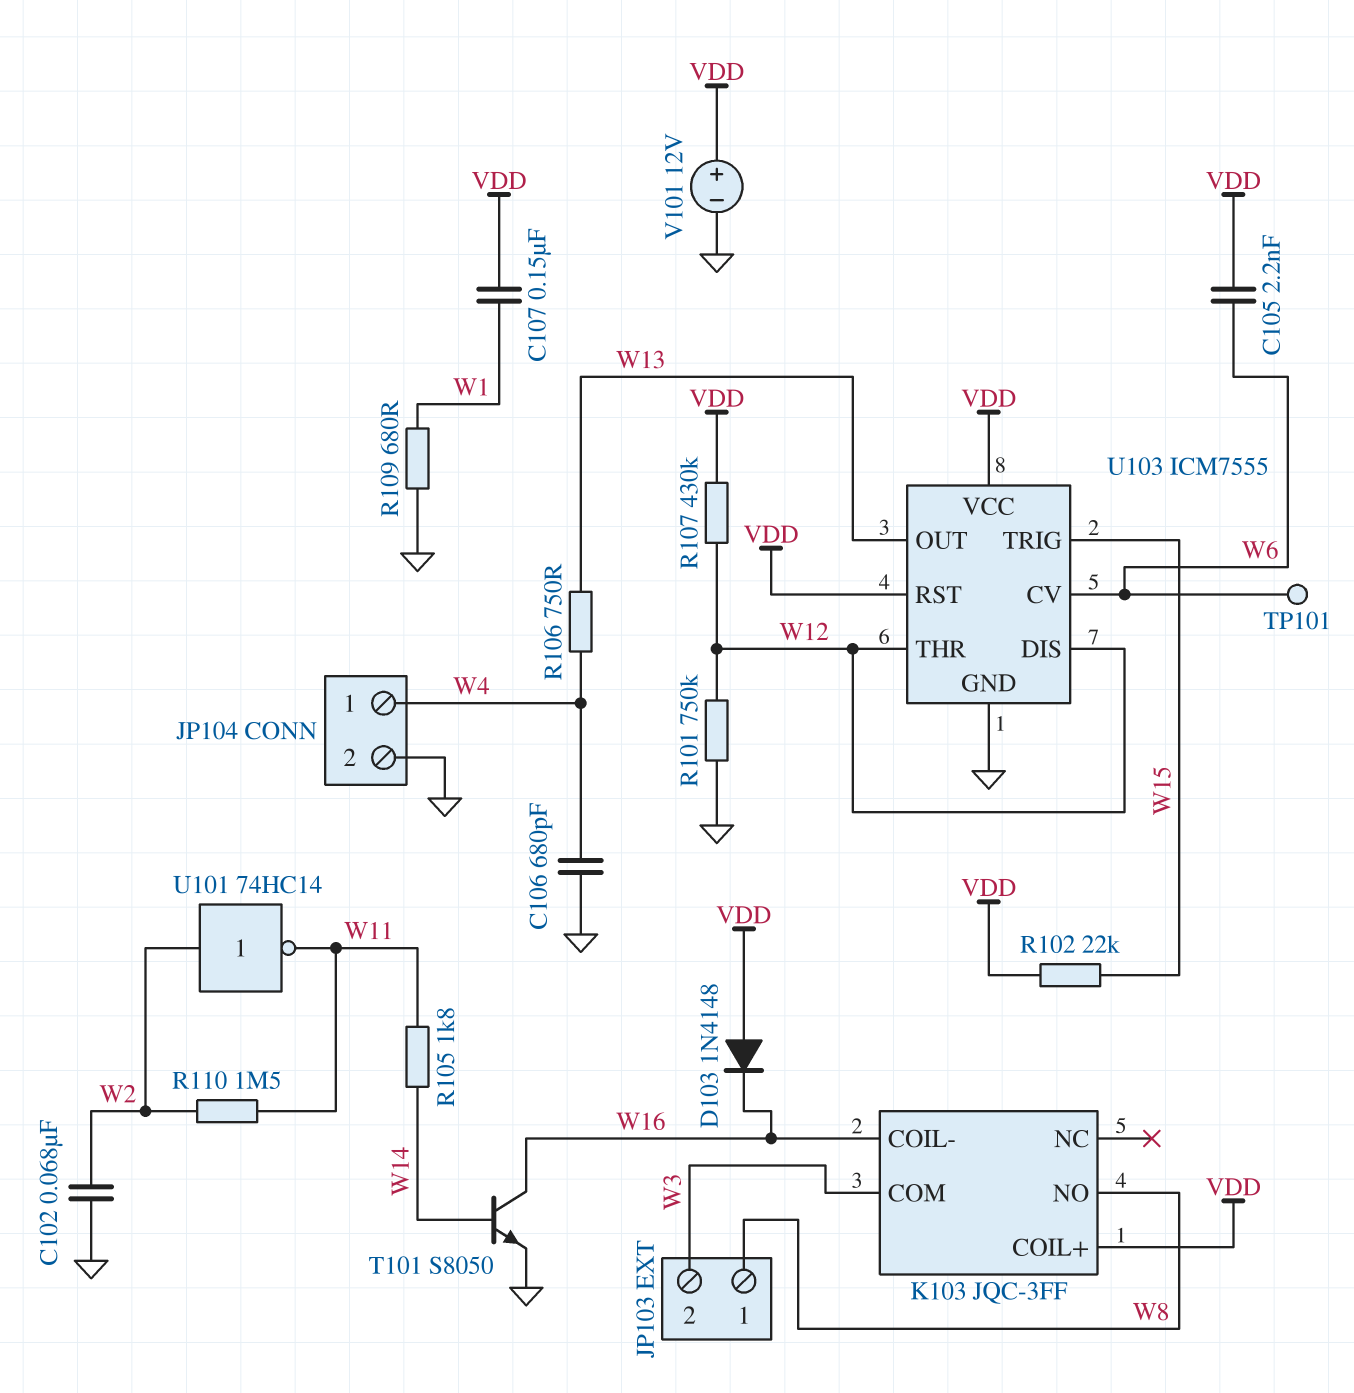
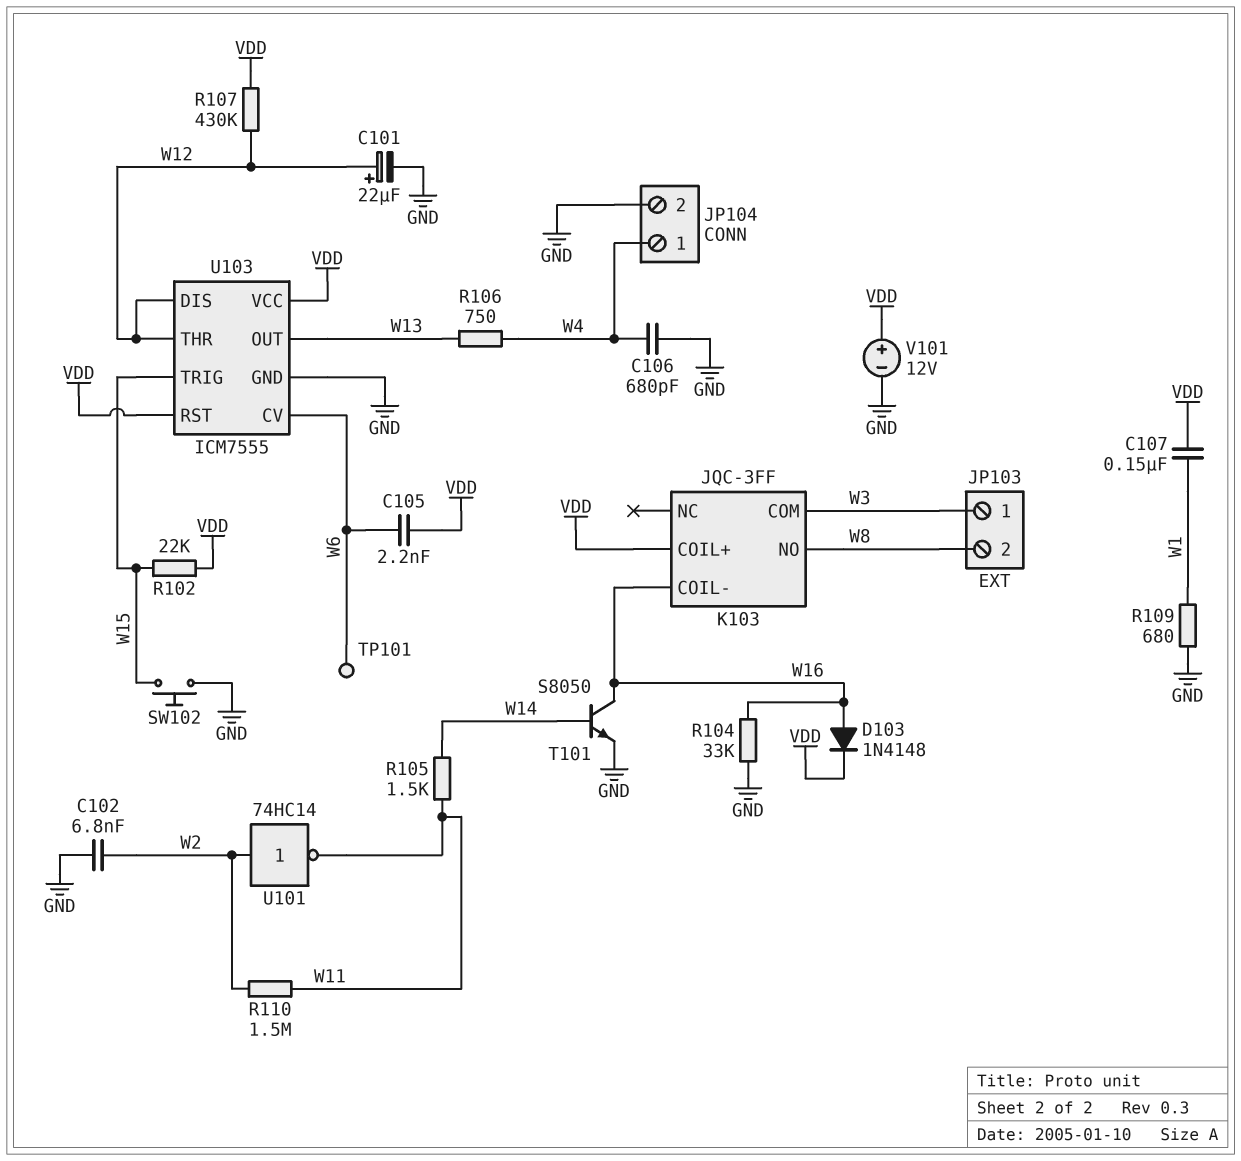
C101: none -> 22uF (plus W12, minus GND)
C102: 68nF (GND, W2) -> 6.8nF (GND, W2)
D103: diode 1N4148 (A VDD, K W16) -> diode 1N4148 (A W16, K VDD)
JP103 pin 1: W8 -> W3
JP103 pin 2: W3 -> W8
R101: 750k (GND, W12) -> none
R104: none -> 33k (GND, W16)
R105: 1.8k (W11, W14) -> 1.5k (W11, W14)
SW102: none -> button (GND, W15)

